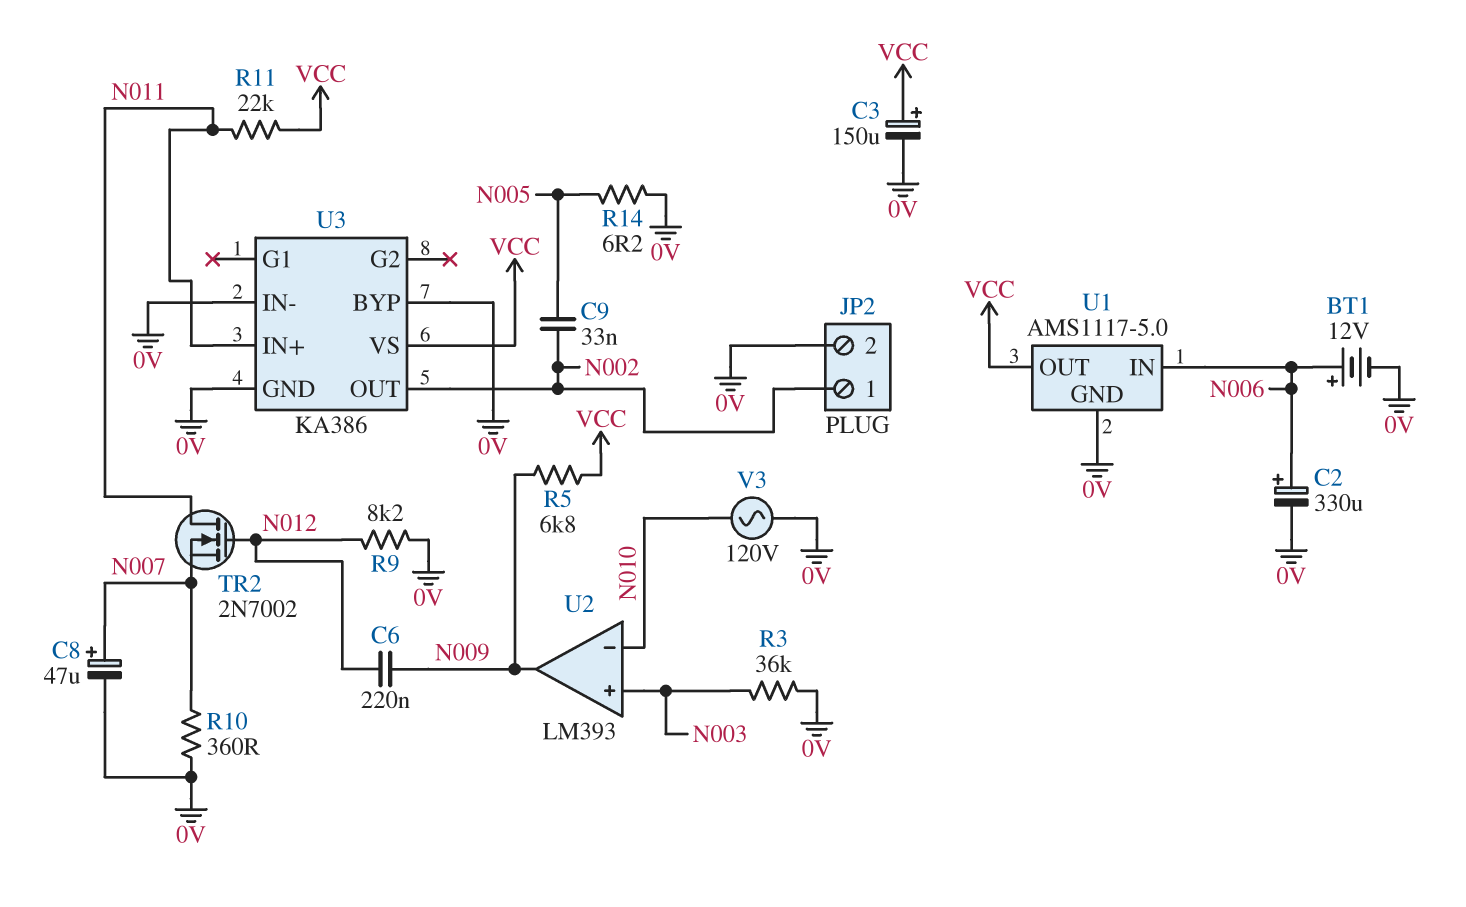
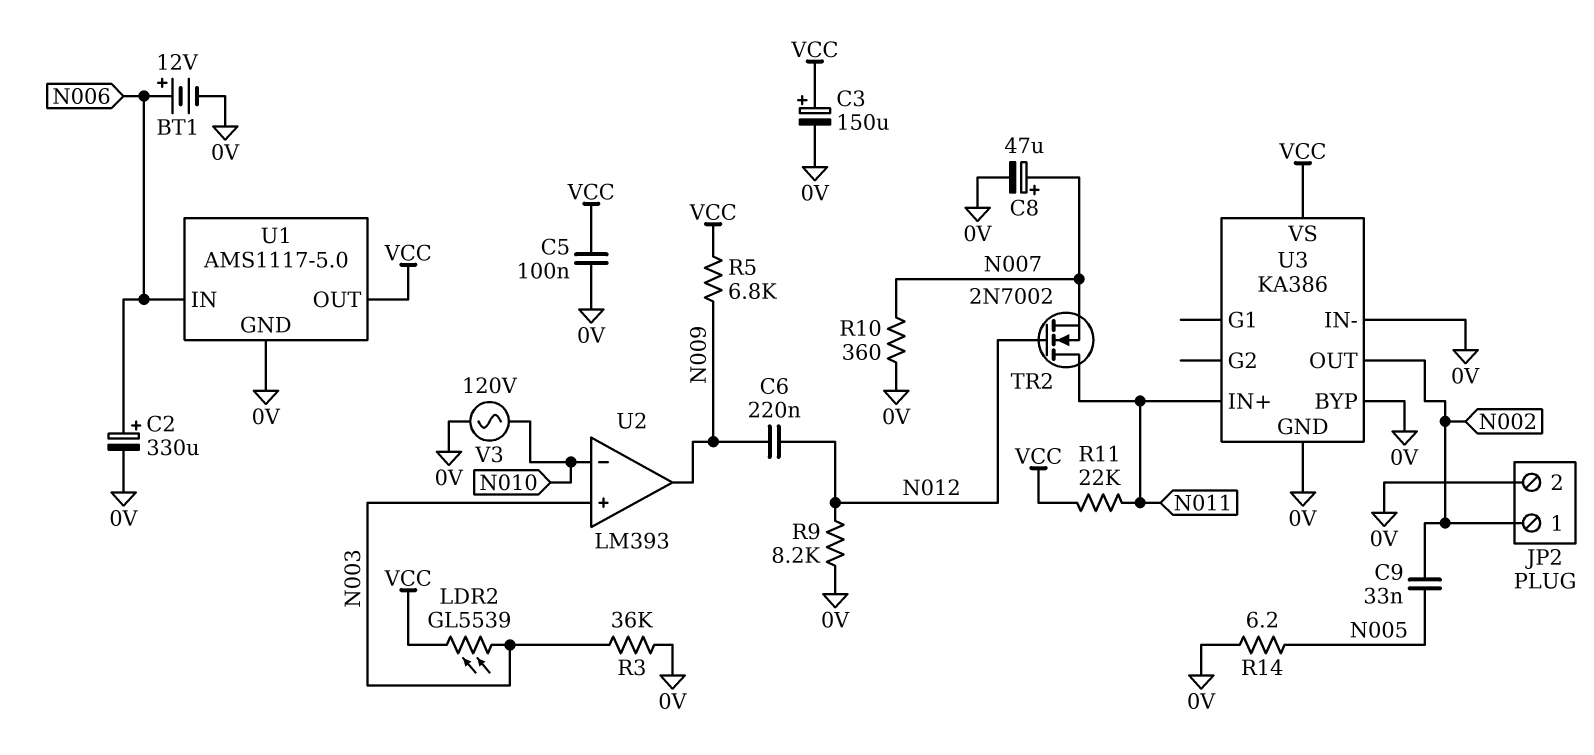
C5: none -> 100nF (0V, VCC)
LDR2: none -> GL5539 (N003, VCC)

